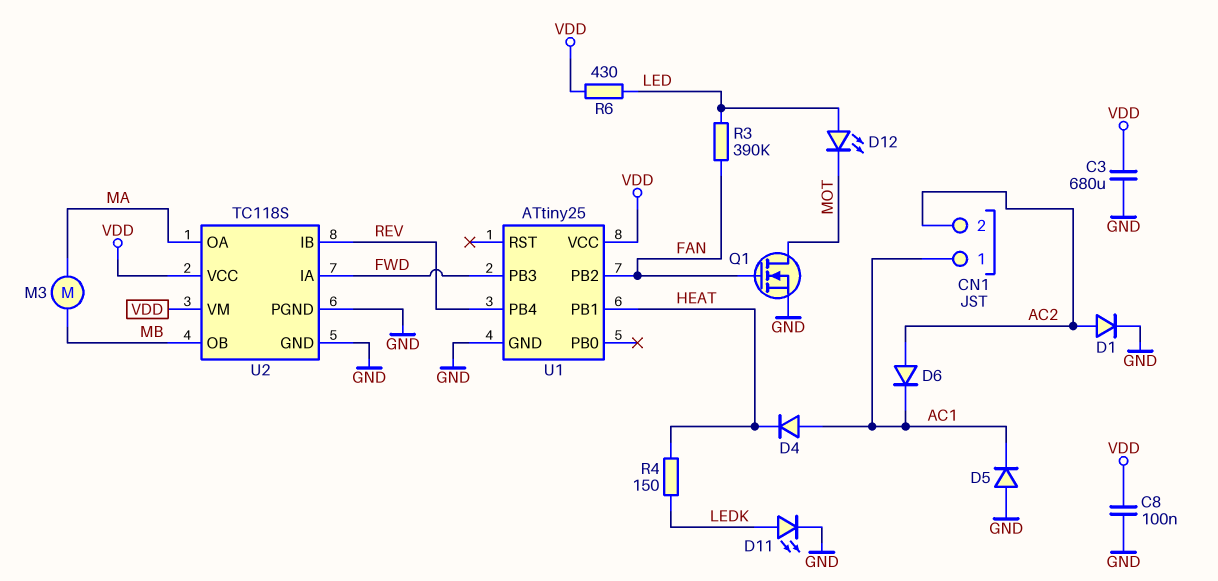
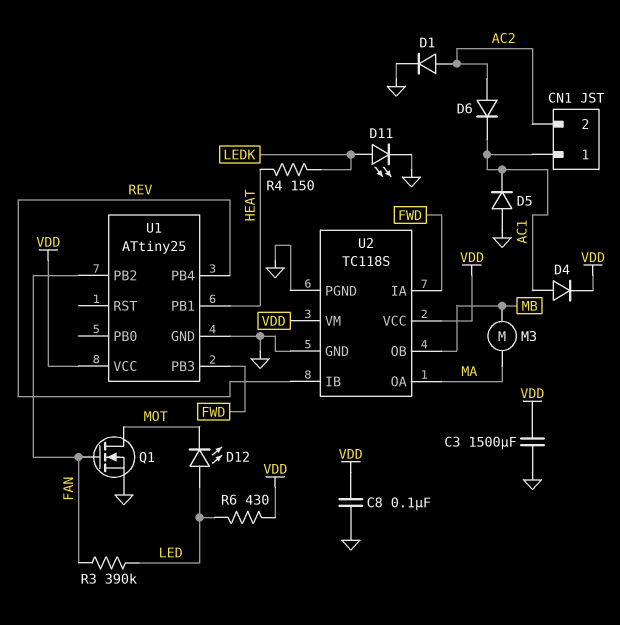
C3: 680uF (GND, VDD) -> 1500uF (GND, VDD)
D4: diode (A AC1, K HEAT) -> diode (A AC1, K VDD)

